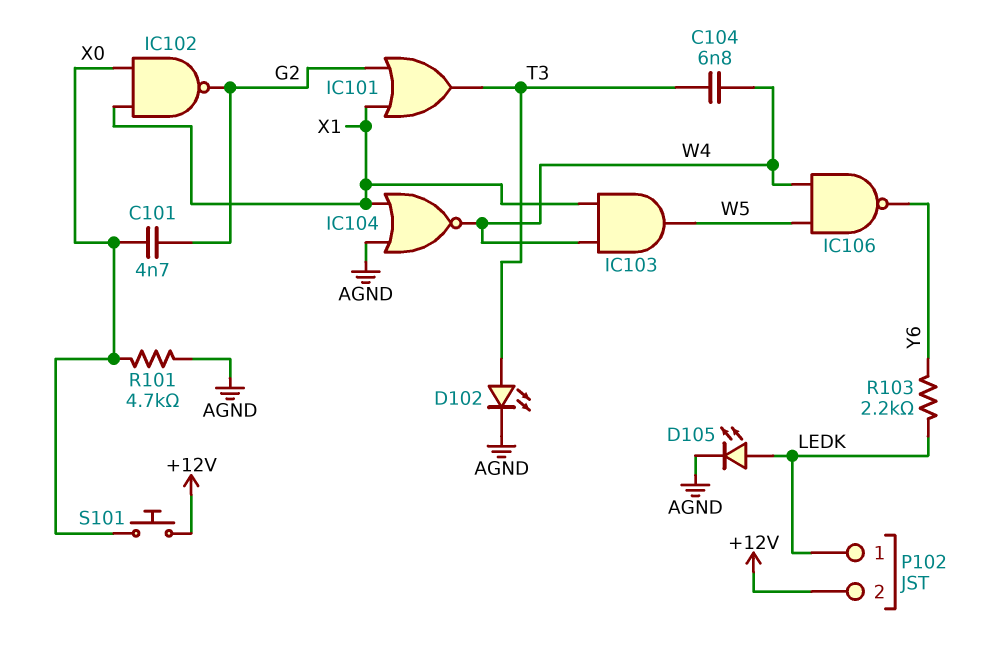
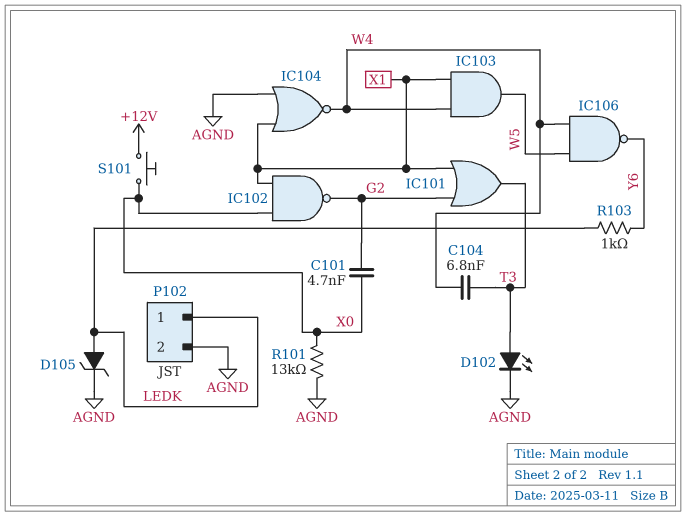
D105: LED (A LEDK, K AGND) -> zener (A LEDK, K AGND)
P102 pin 2: +12V -> AGND
R101: 4.7k (AGND, X0) -> 13k (AGND, X0)
R103: 2.2k (LEDK, Y6) -> 1k (LEDK, Y6)

